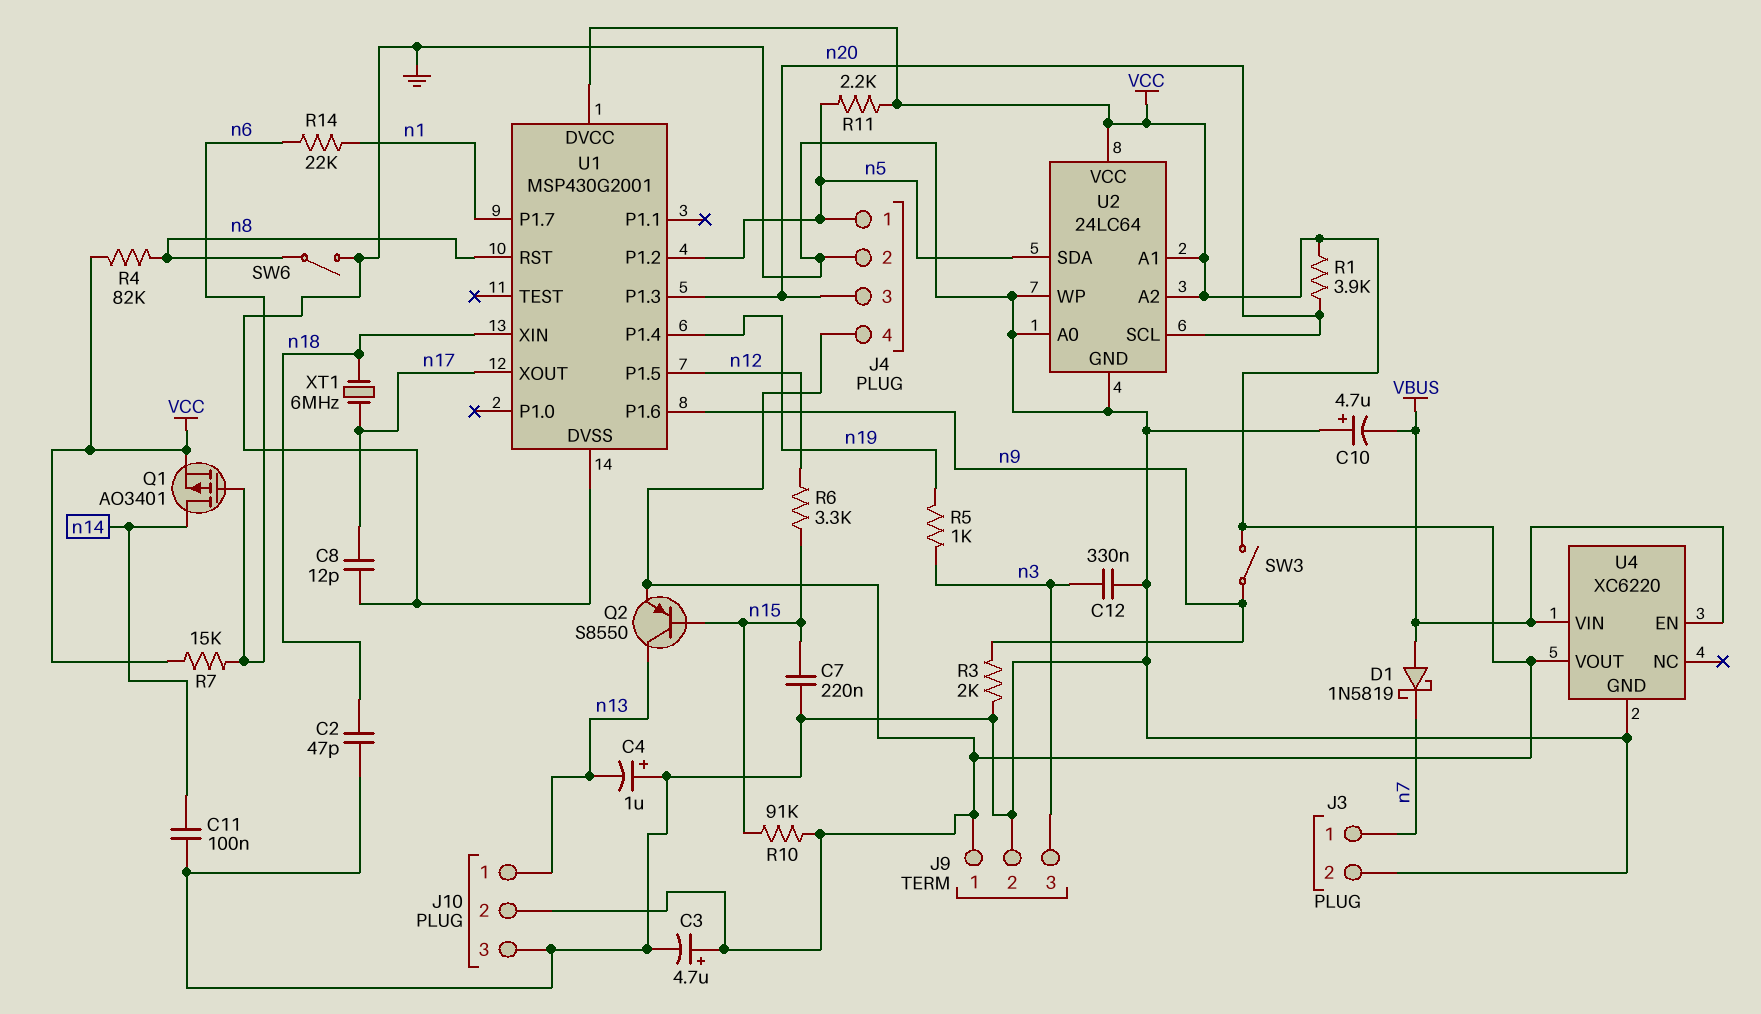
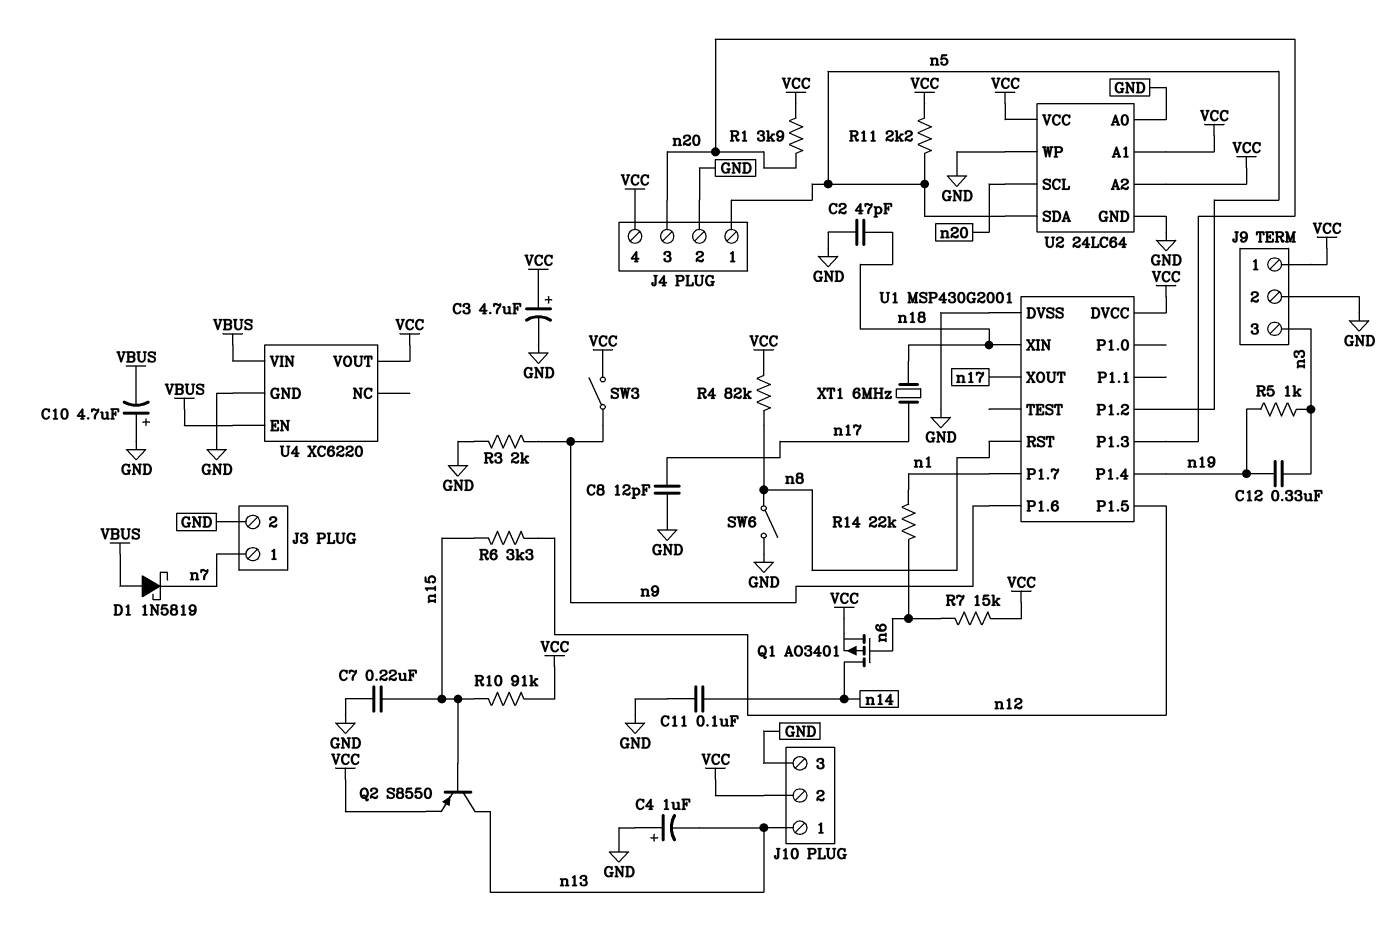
C12: 330nF (GND, n3) -> 330nF (n3, n19)

